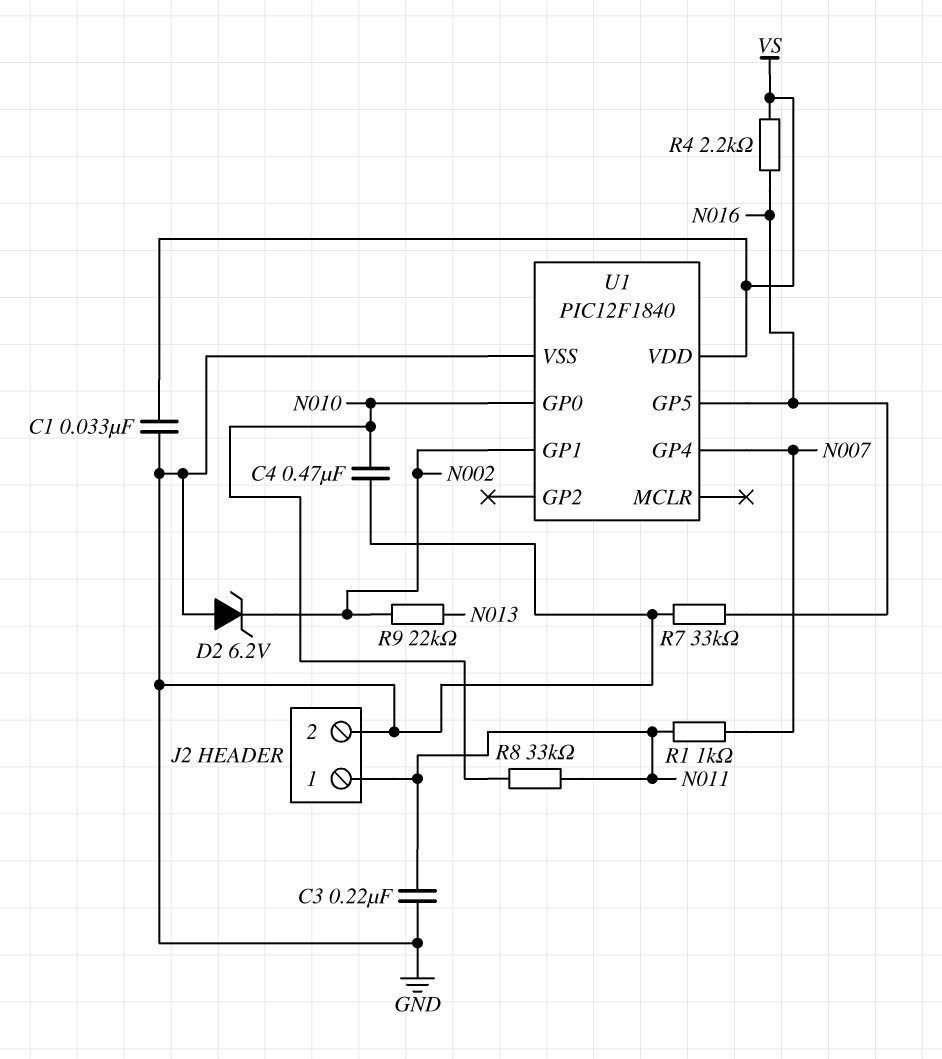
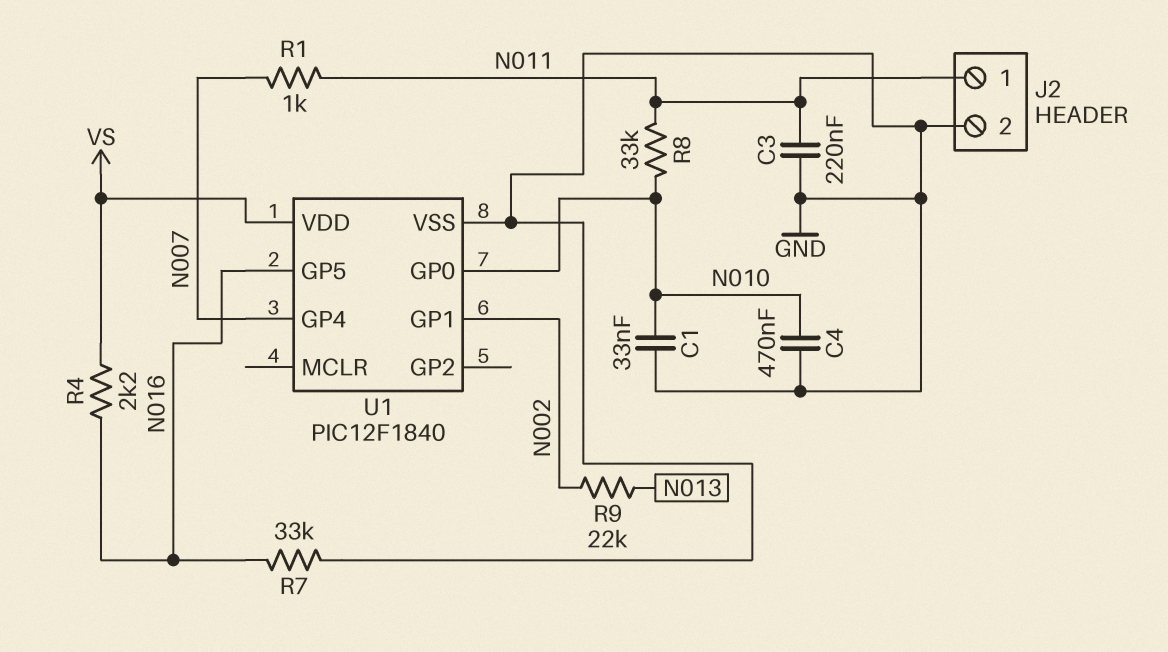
C1: 33nF (GND, VS) -> 33nF (GND, N010)
D2: zener 6.2V (A GND, K N002) -> none

